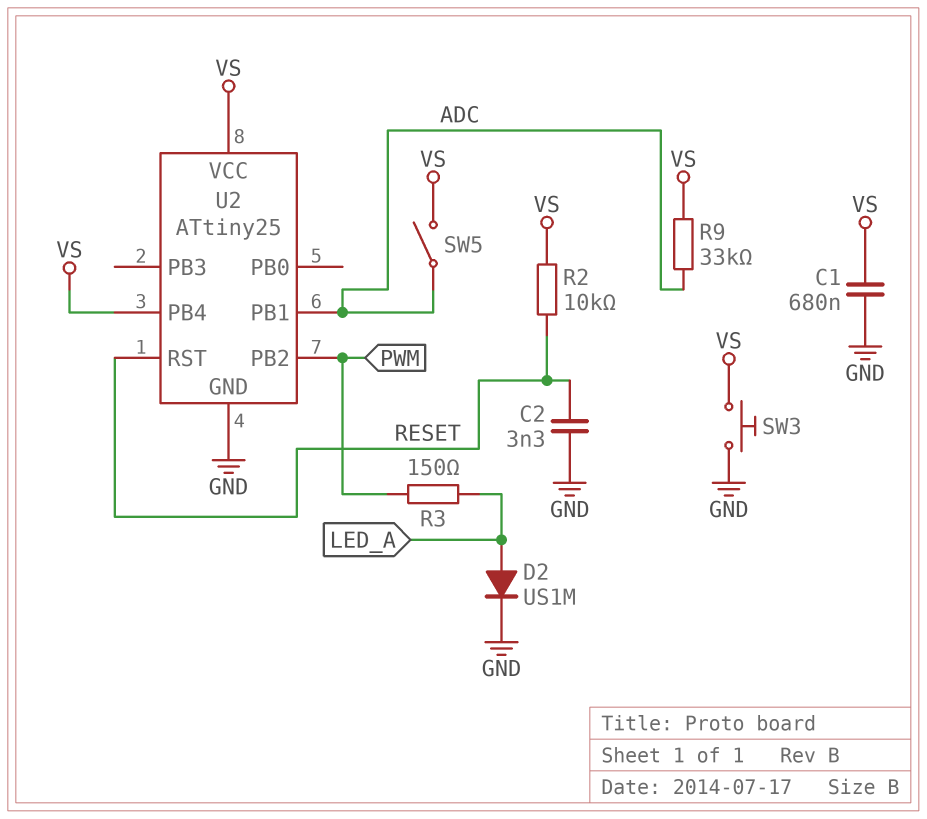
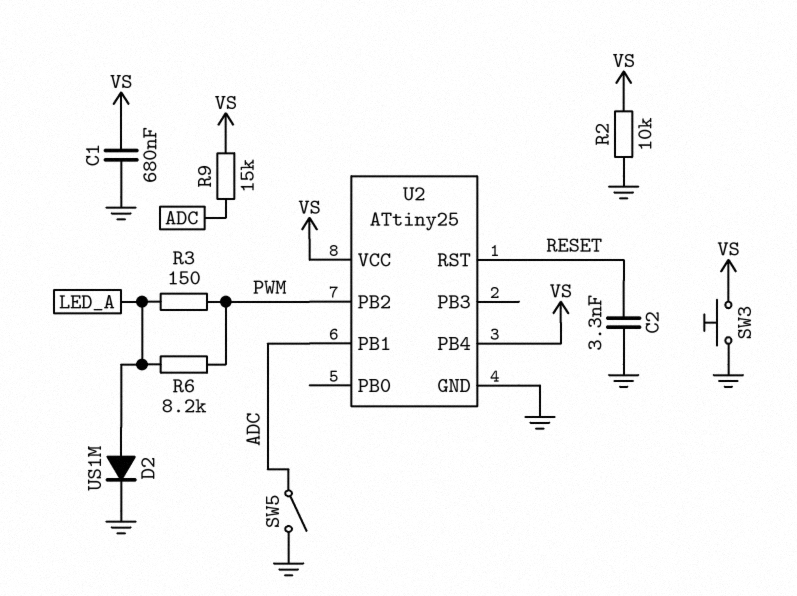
R2: 10k (RESET, VS) -> 10k (GND, VS)
R6: none -> 8.2k (LED_A, PWM)
R9: 33k (ADC, VS) -> 15k (ADC, VS)
SW5: switch (ADC, VS) -> switch (ADC, GND)

